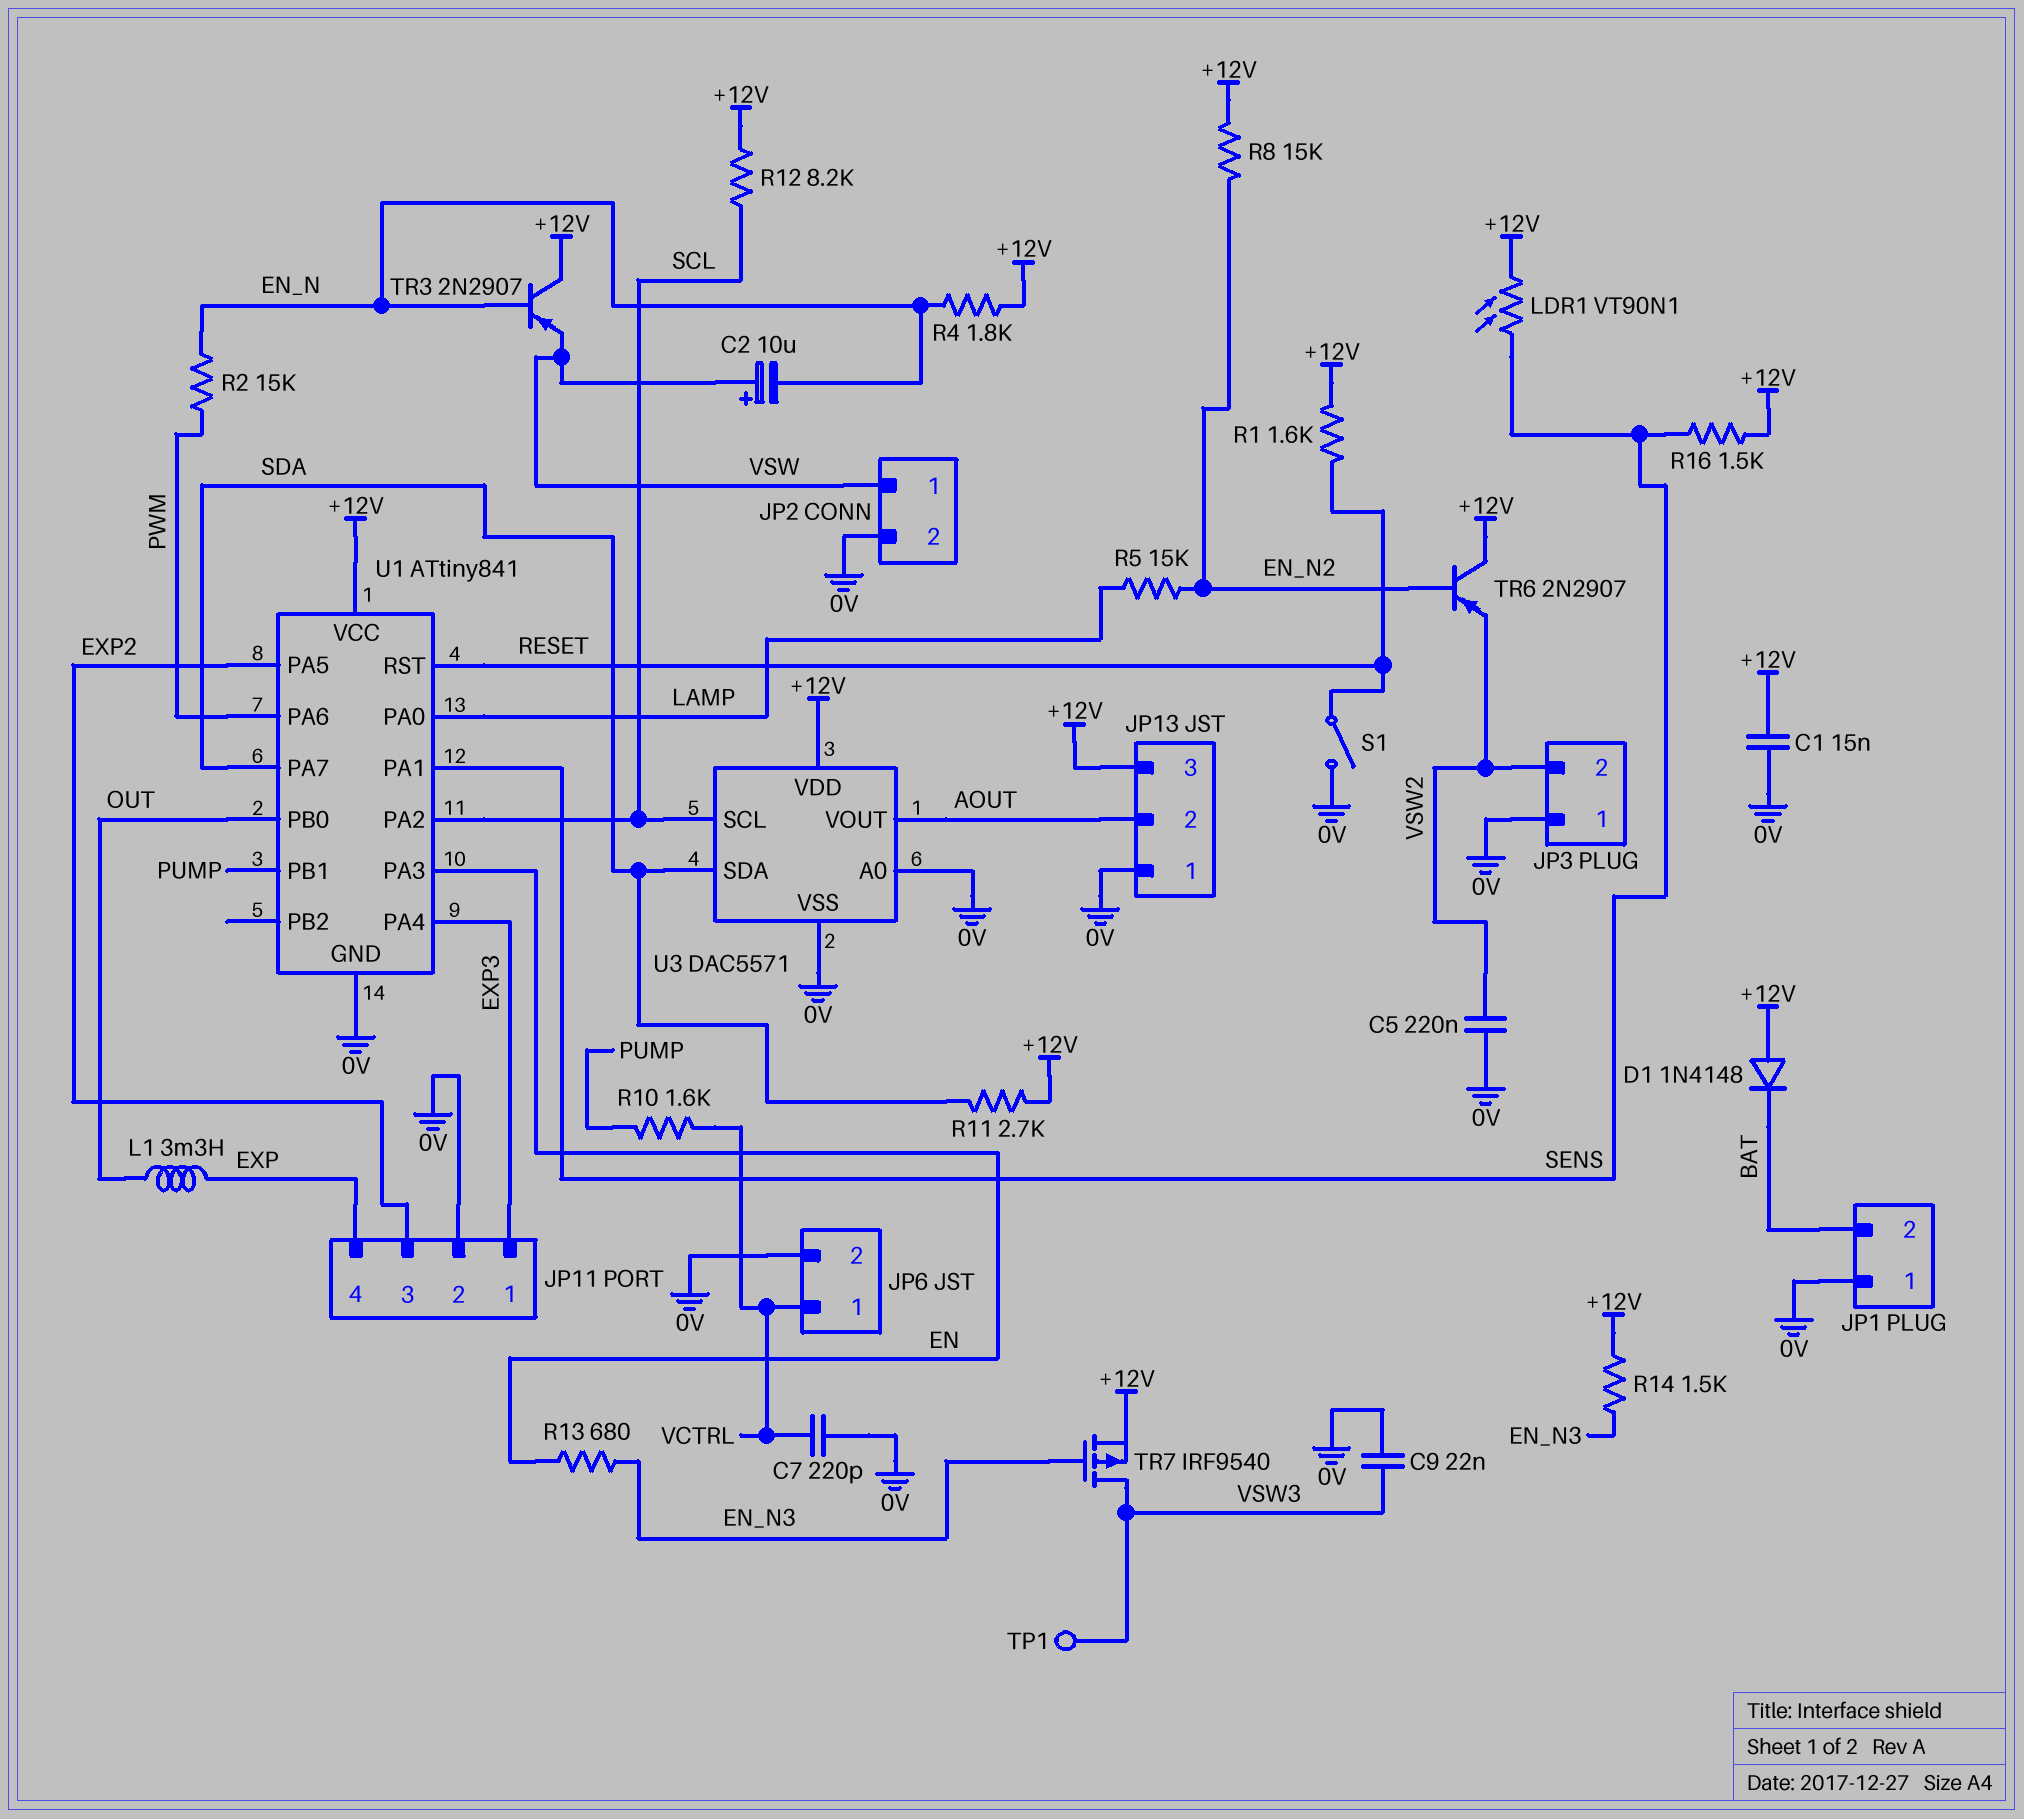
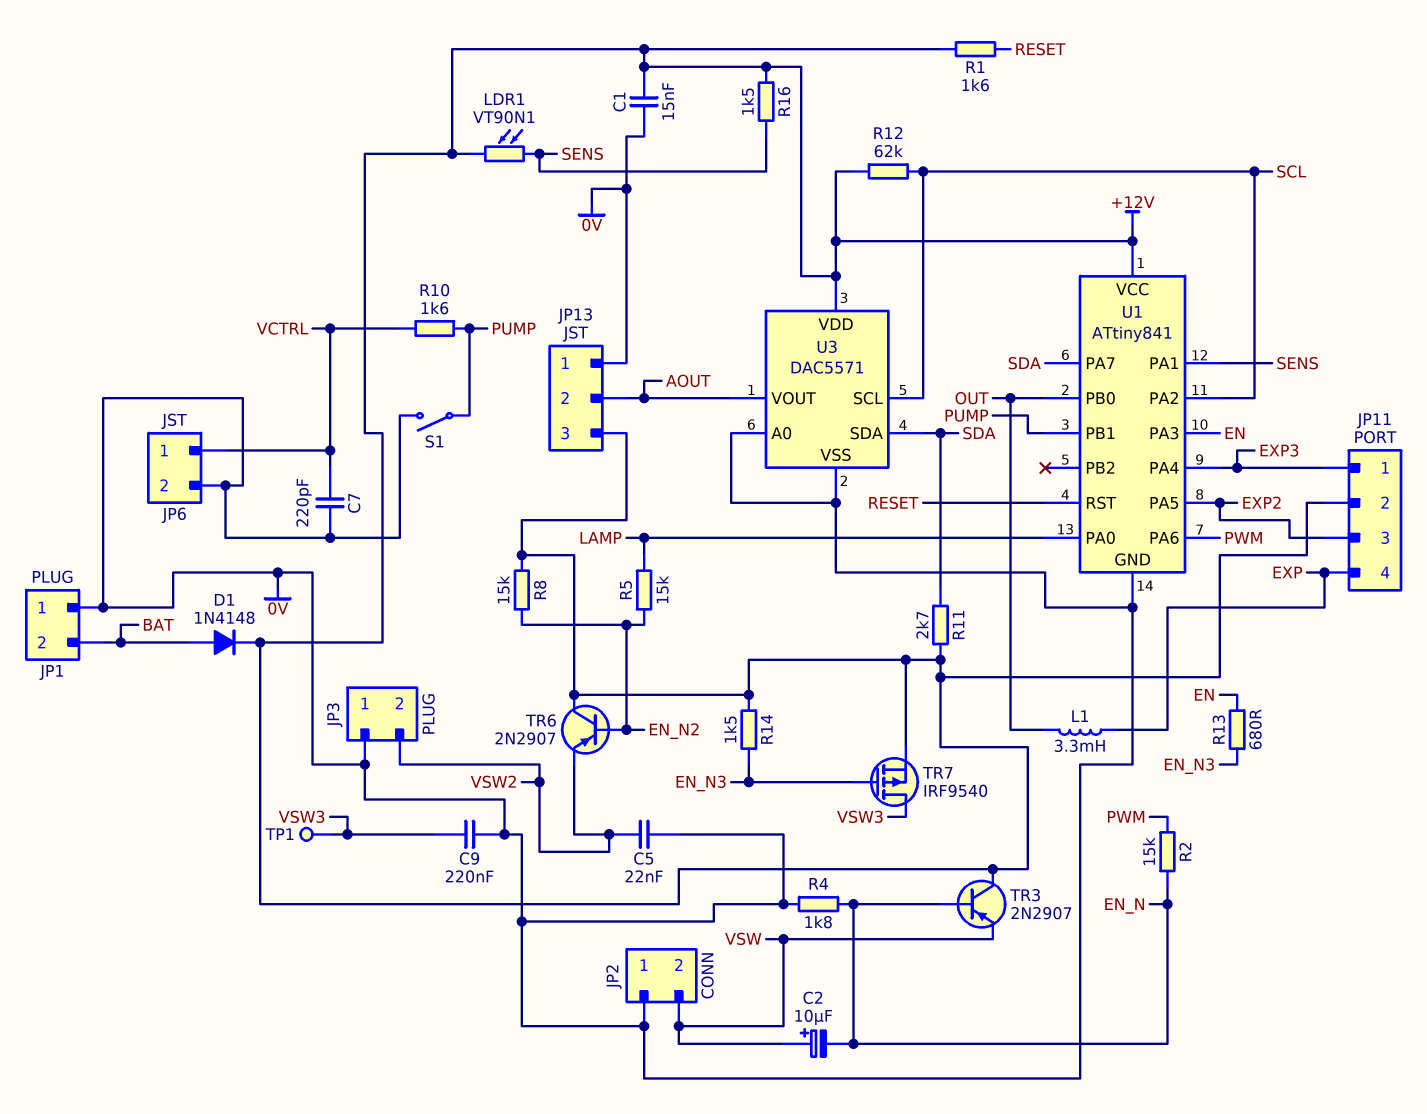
C5: 220nF (0V, VSW2) -> 22nF (0V, VSW2)
C9: 22nF (0V, VSW3) -> 220nF (0V, VSW3)
D1: diode 1N4148 (A +12V, K BAT) -> diode 1N4148 (A BAT, K +12V)
JP2 pin 1: VSW -> 0V
JP2 pin 2: 0V -> VSW
JP11 pin 2: 0V -> +12V
R4: 1.8k (+12V, EN_N) -> 1.8k (0V, EN_N)
R12: 8.2k (+12V, SCL) -> 62k (+12V, SCL)
S1: switch (0V, RESET) -> switch (0V, PUMP)

